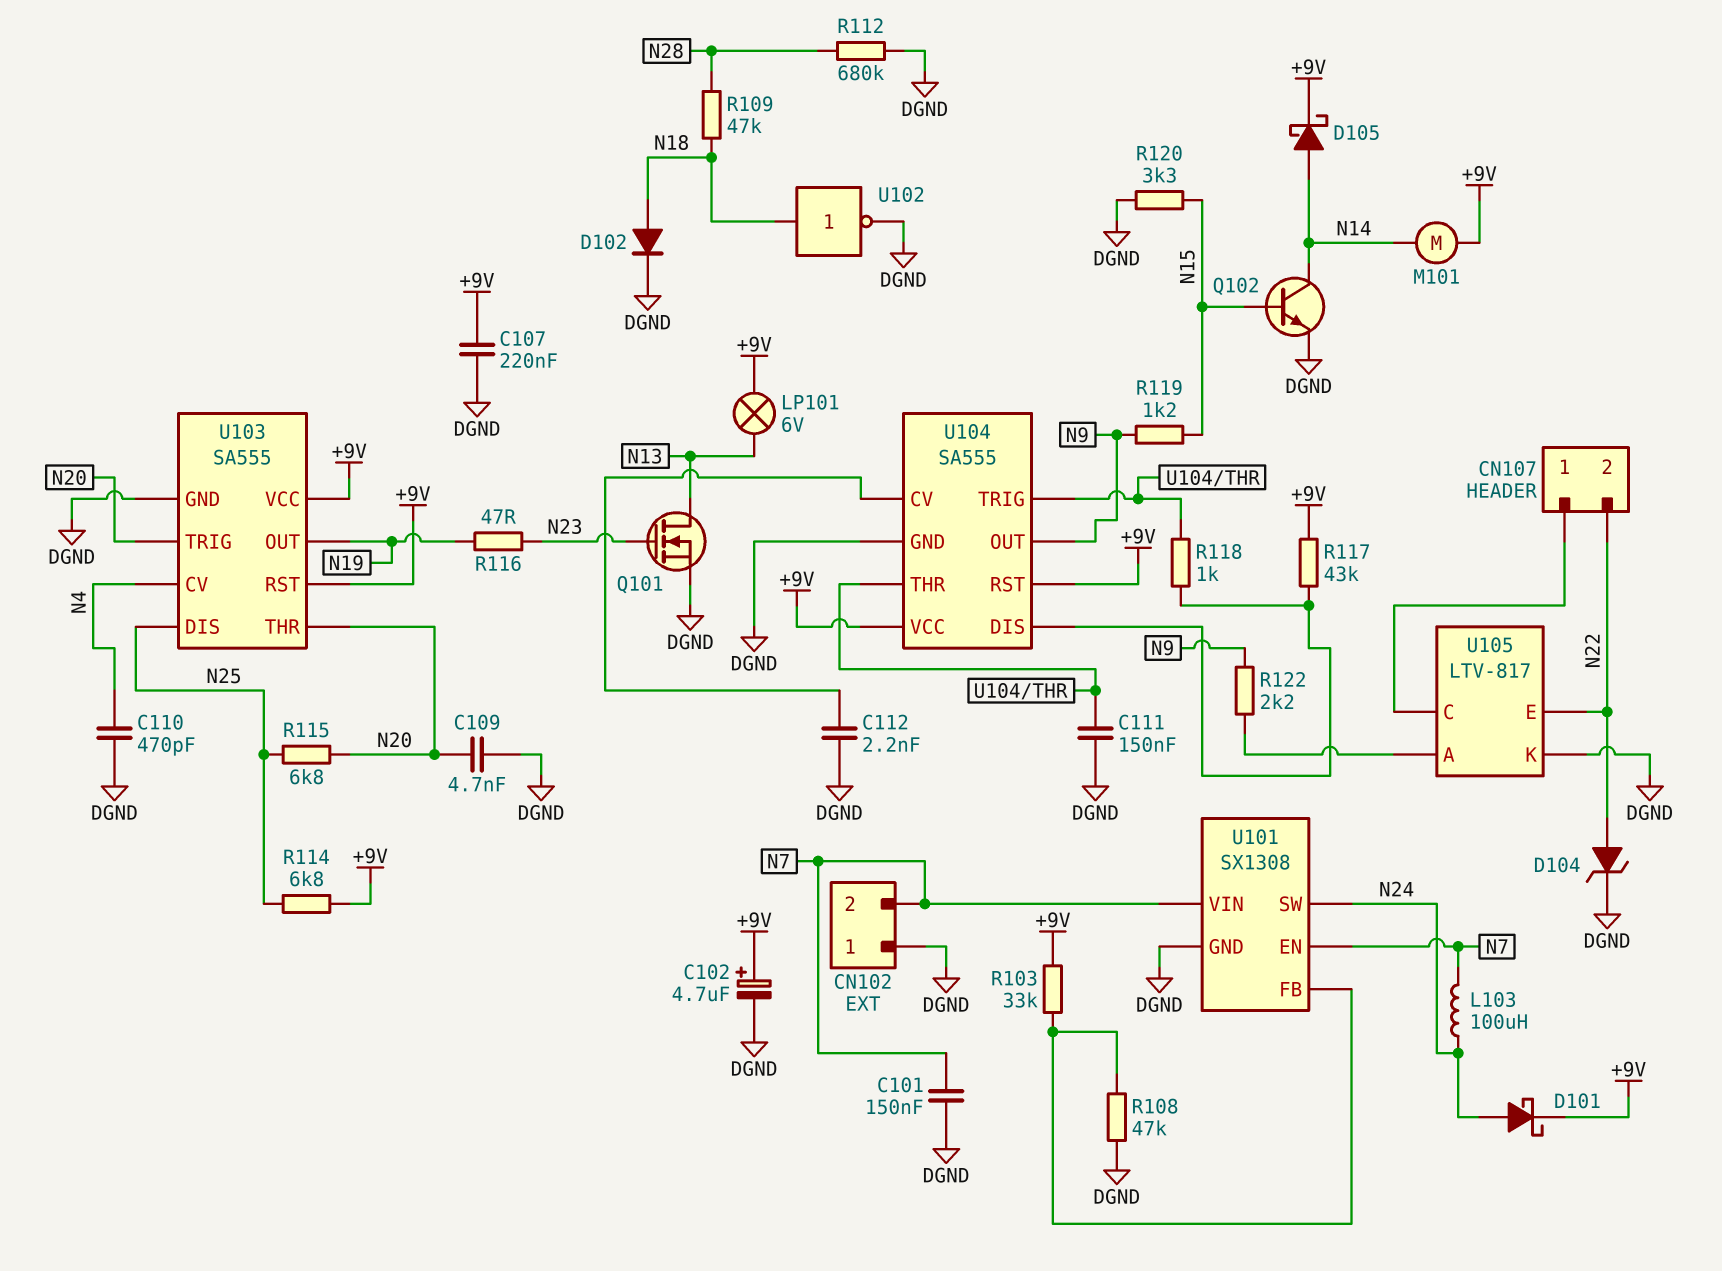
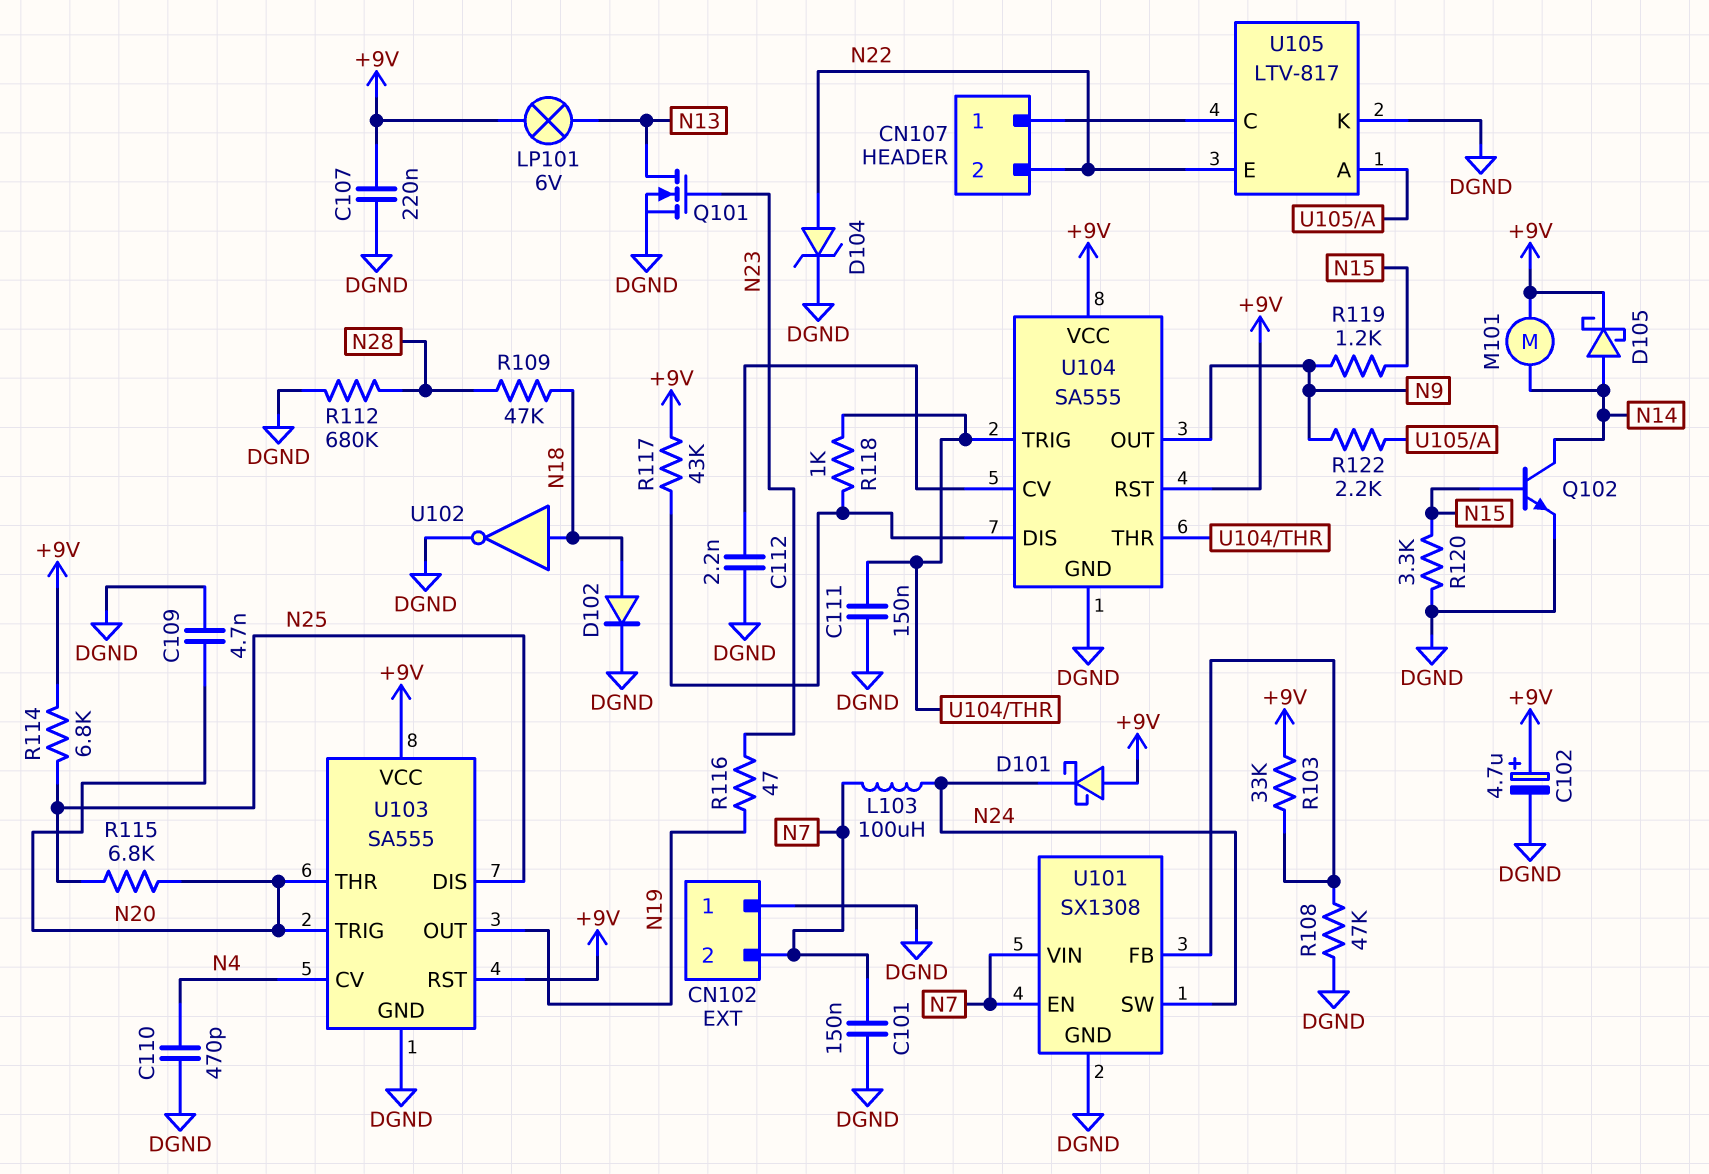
D101: schottky (A N24, K +9V) -> schottky (A +9V, K N24)

